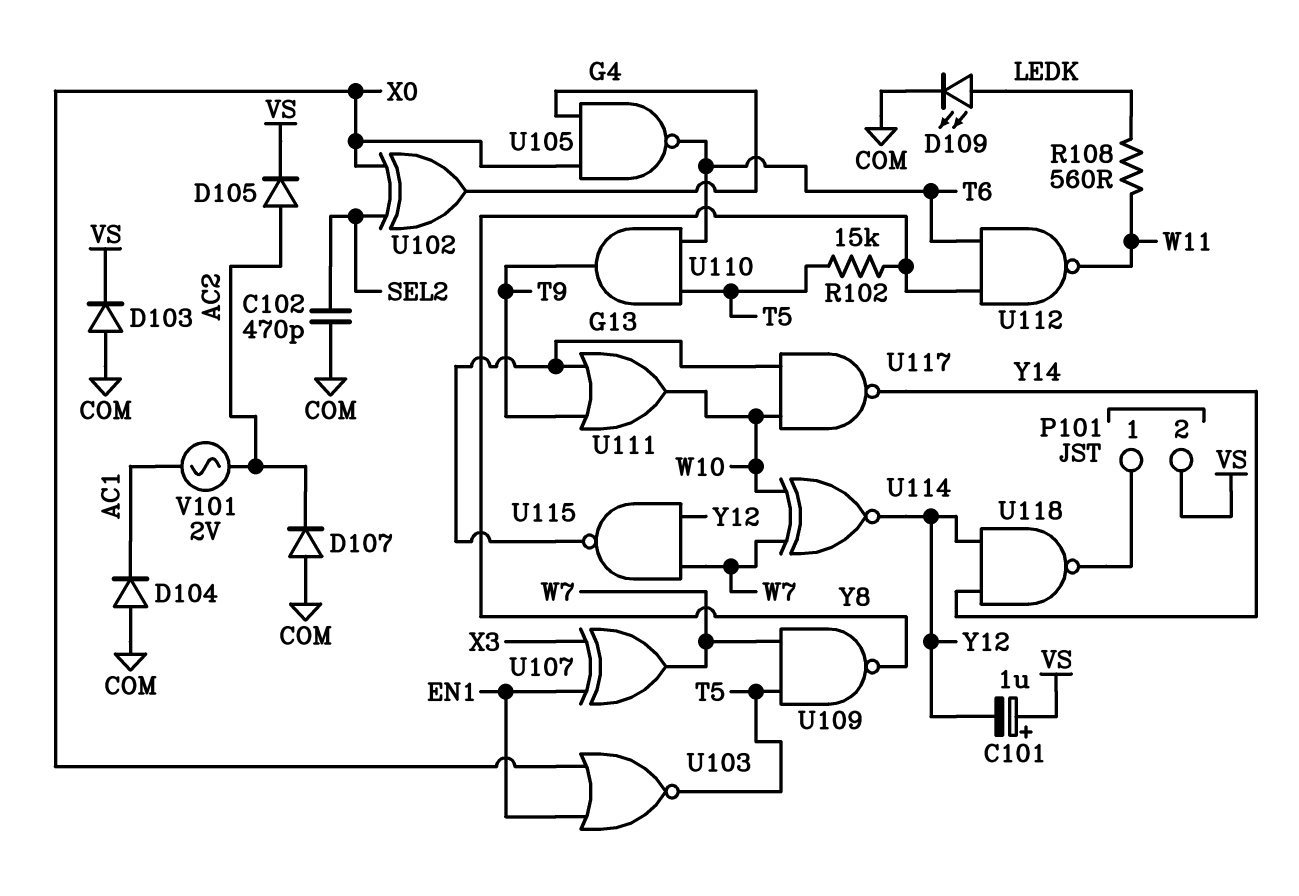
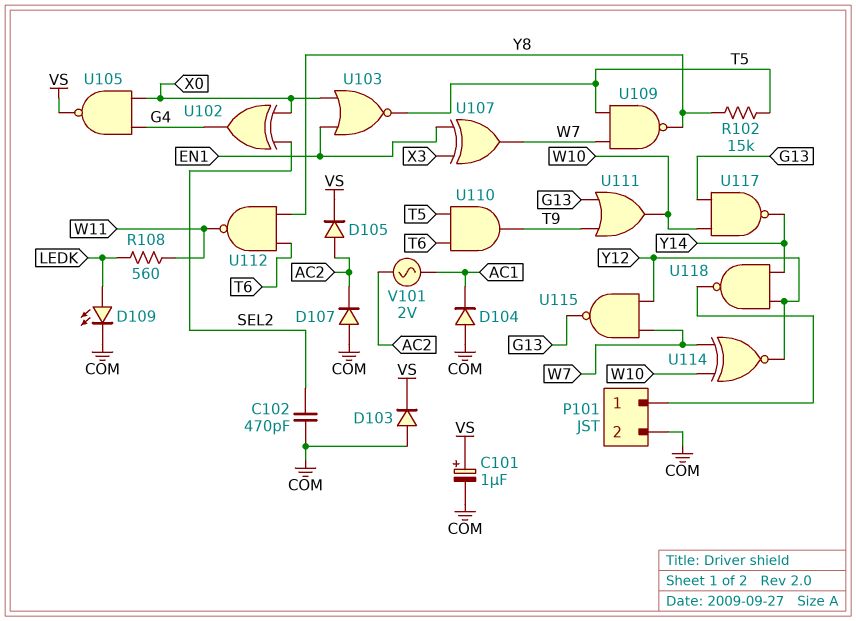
C101: 1uF (plus VS, minus Y12) -> 1uF (plus VS, minus COM)
P101 pin 2: VS -> COM
U105: NAND (in G4, in X0, out T6) -> NAND (in G4, in X0, out VS)

